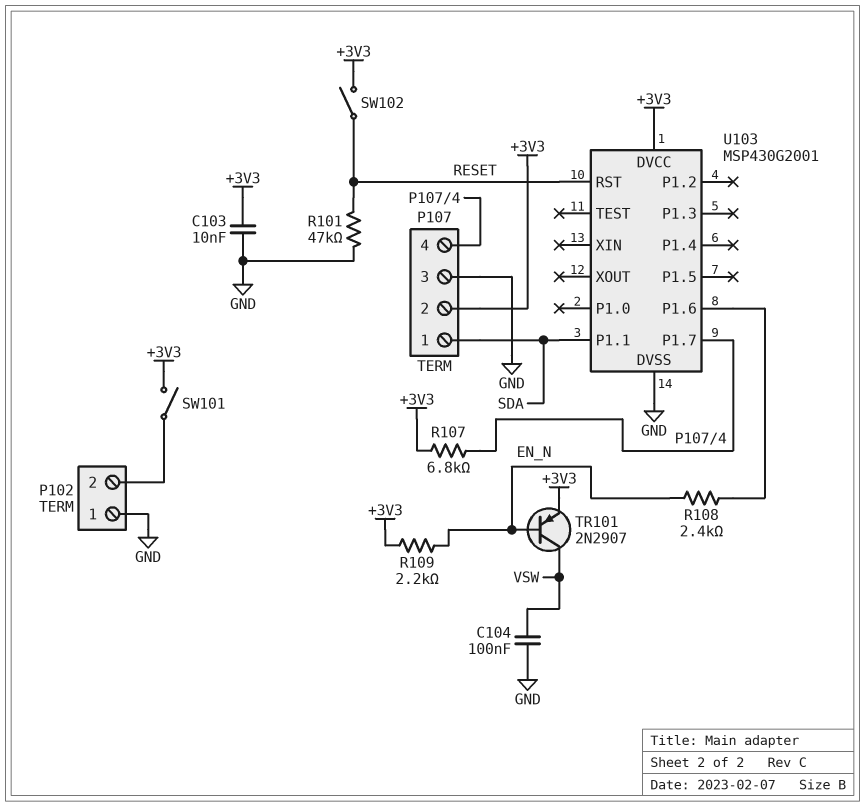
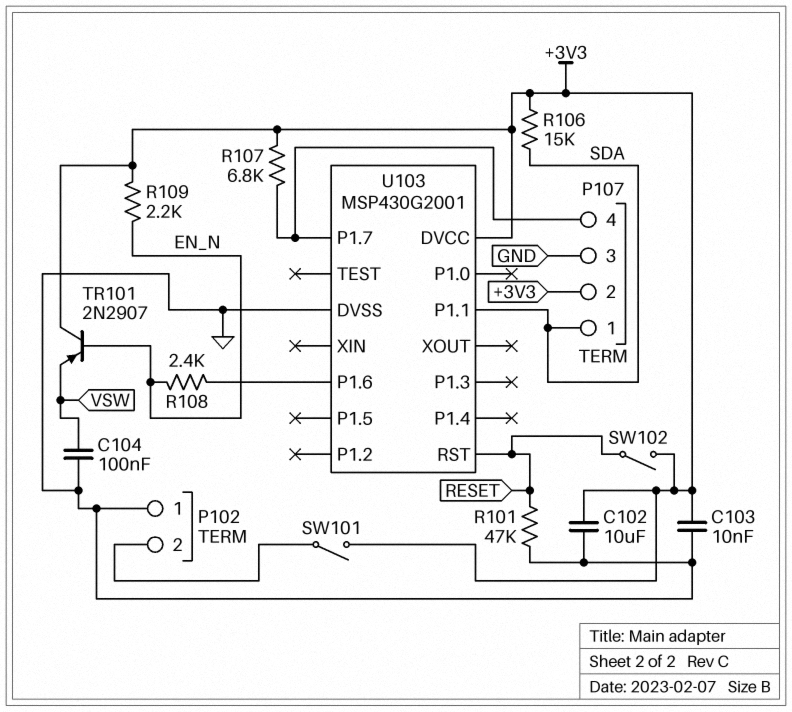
C102: none -> 10uF (+3V3, GND)
R106: none -> 15k (+3V3, SDA)
TR101: PNP 2N2907 (B EN_N, C VSW, E +3V3) -> PNP 2N2907 (B EN_N, C +3V3, E VSW)

